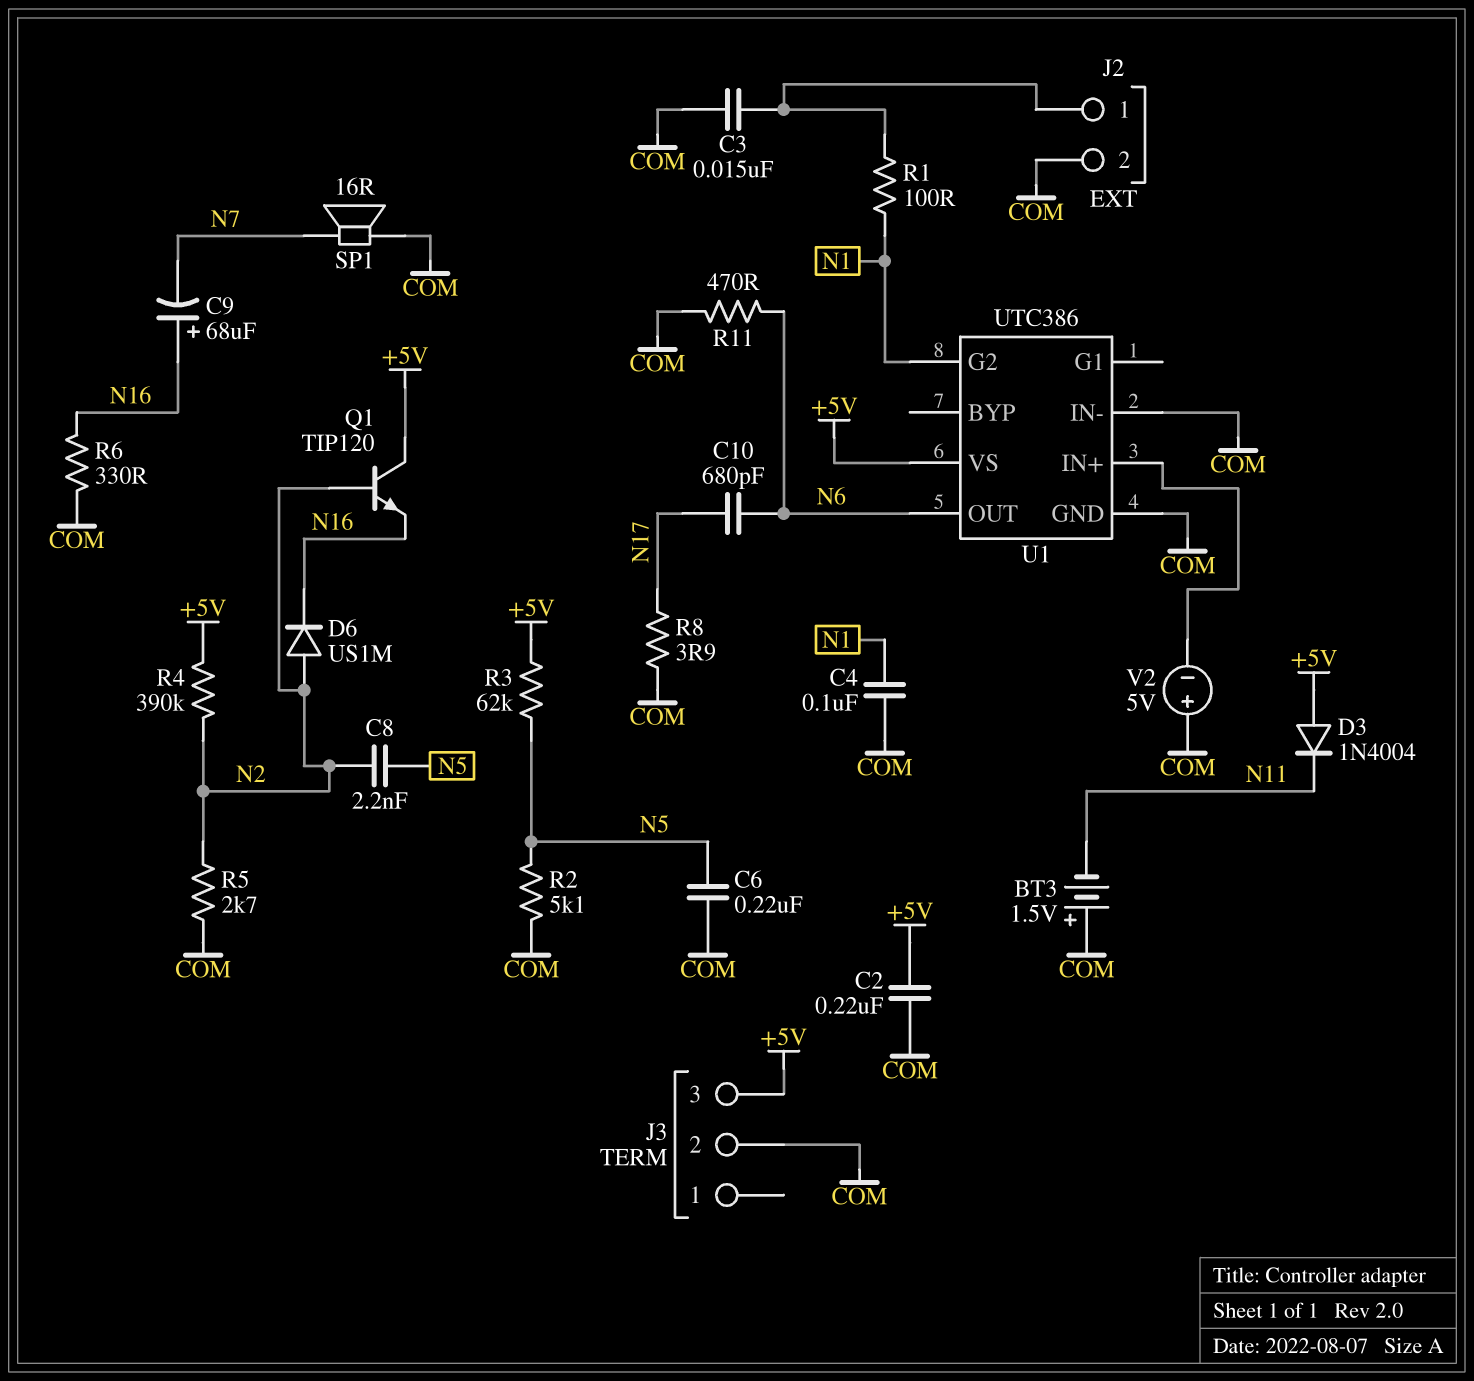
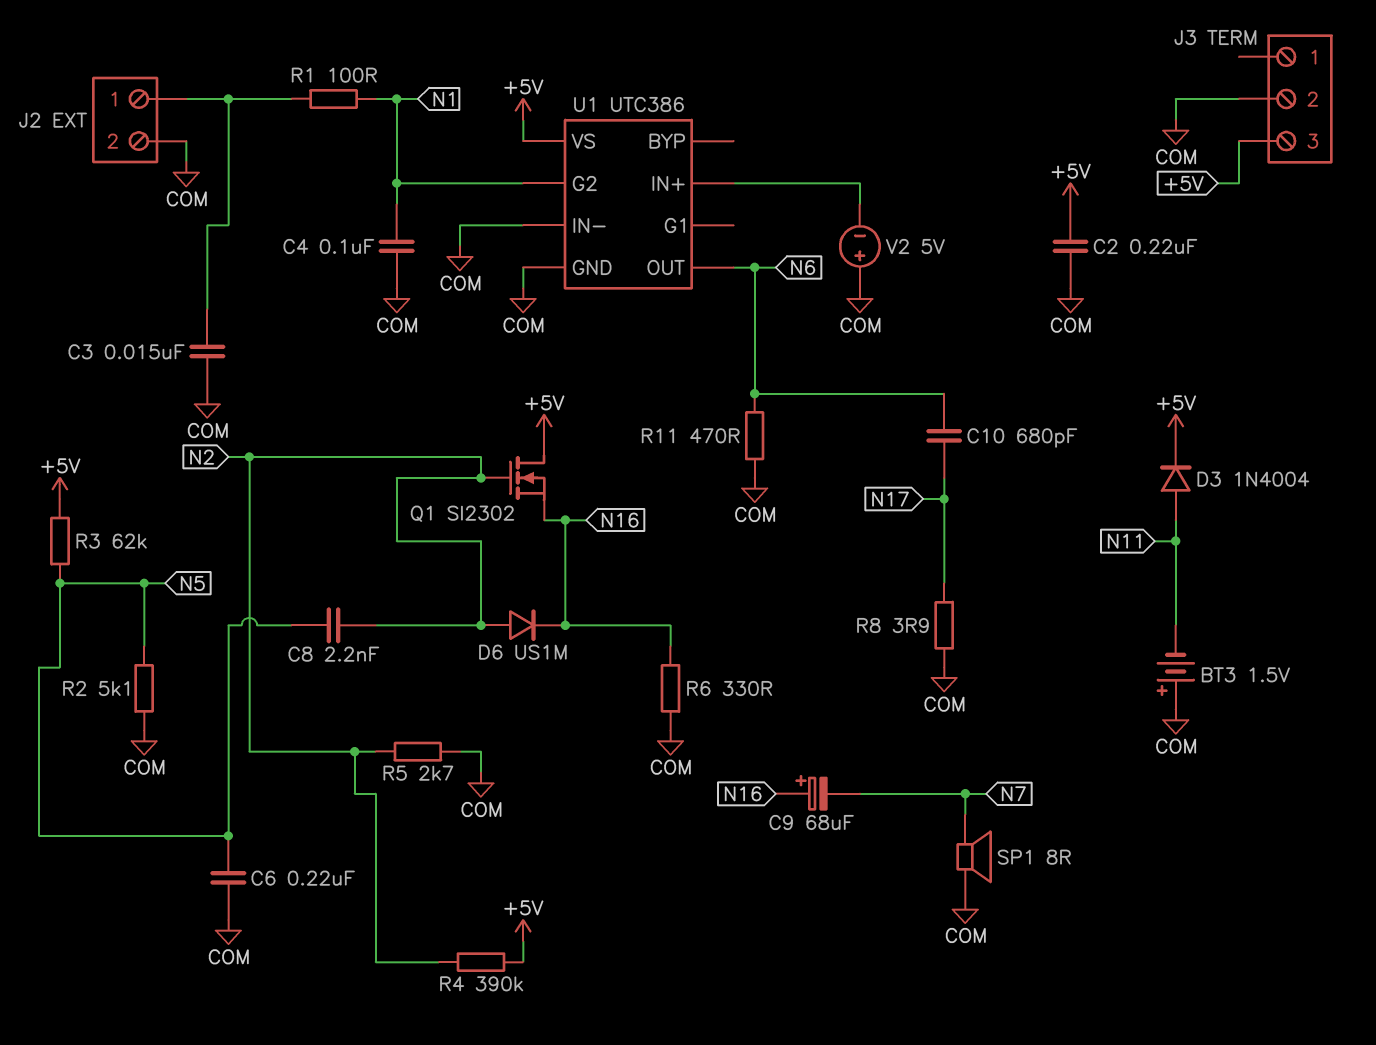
D3: diode 1N4004 (A +5V, K N11) -> diode 1N4004 (A N11, K +5V)
Q1: NPN TIP120 (B N2, C +5V, E N16) -> NMOS SI2302 (G N2, D +5V, S N16)
SP1: speaker 16R (COM, N7) -> speaker 8R (COM, N7)

